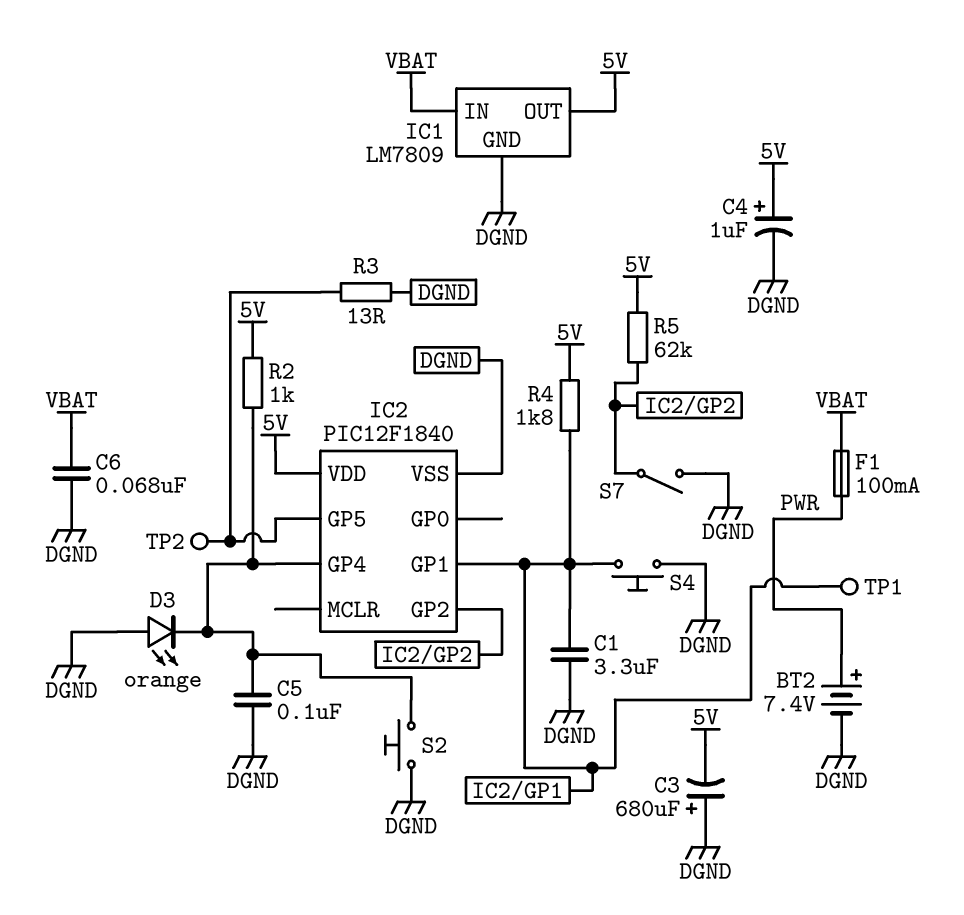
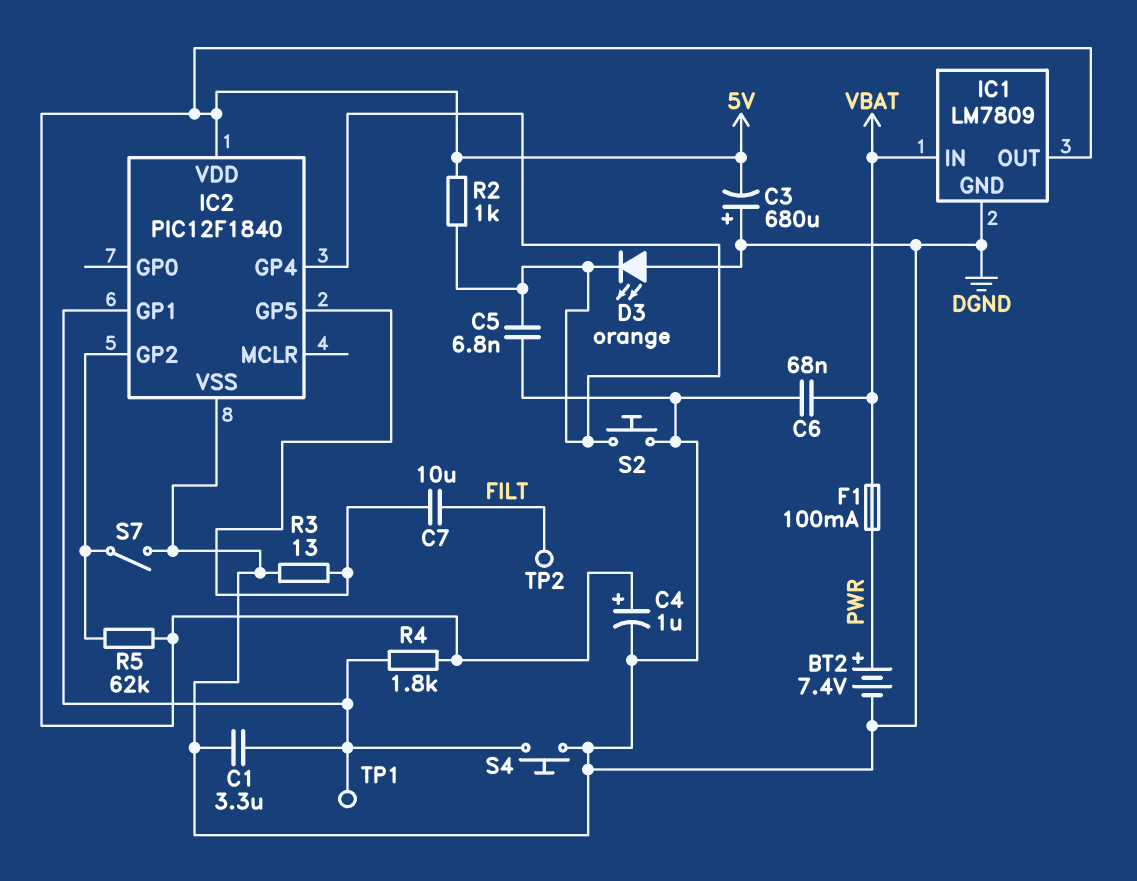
C5: 100nF (DGND, IC2/GP4) -> 6.8nF (DGND, IC2/GP4)
C7: none -> 10uF (FILT, IC2/GP5)
TP2: test point (IC2/GP5) -> test point (FILT)

